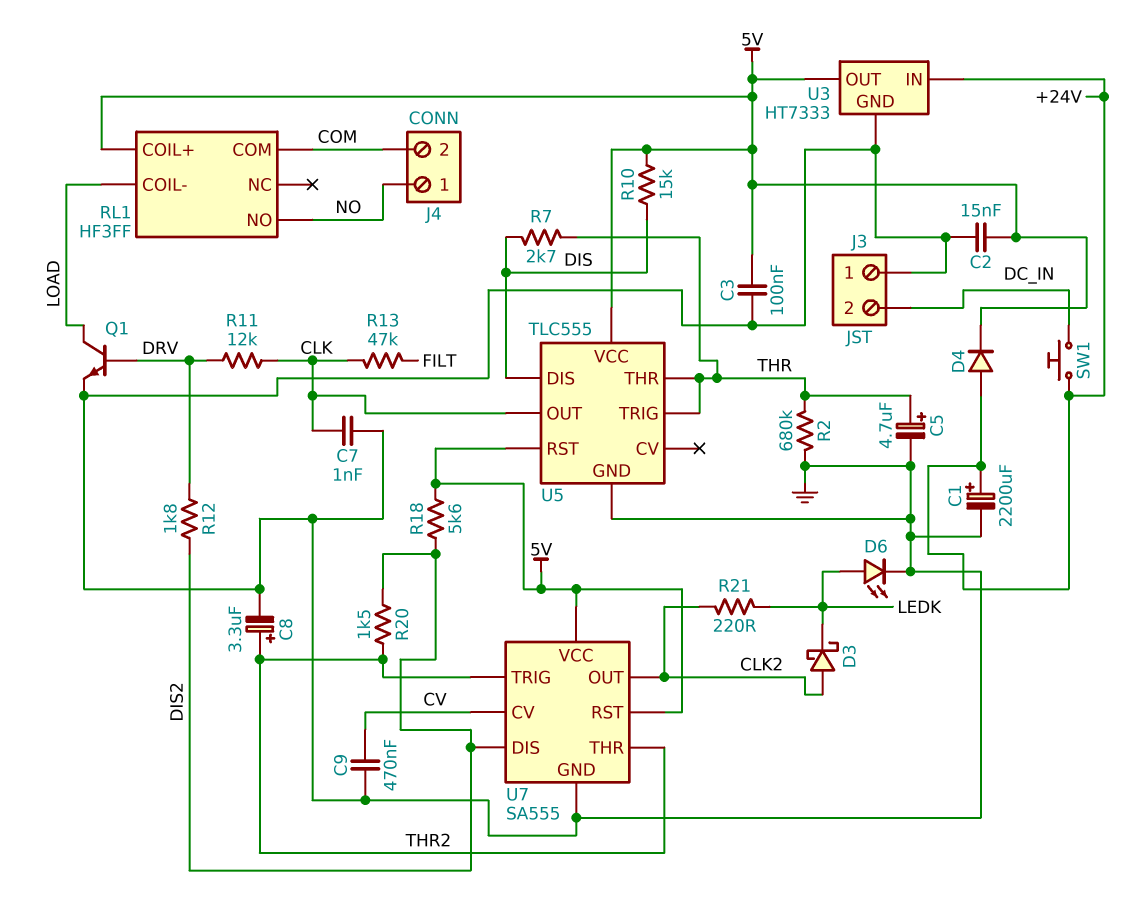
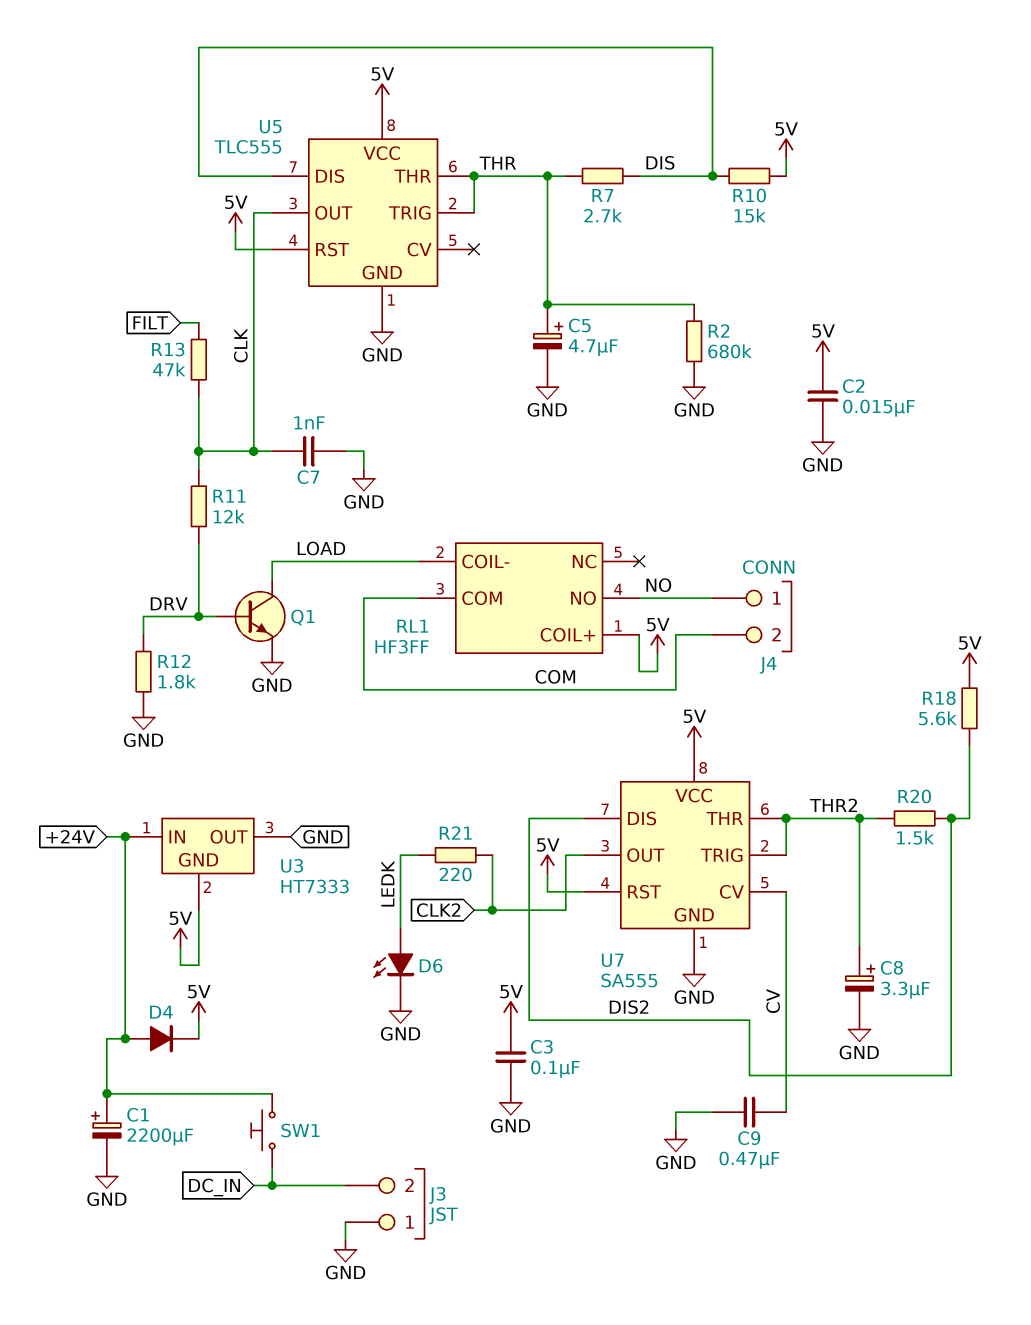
D3: schottky (A CLK2, K LEDK) -> none
R12: 1.8k (DIS2, DRV) -> 1.8k (DRV, GND)
U3 pin GND: GND -> 5V
U3 pin OUT: 5V -> GND

